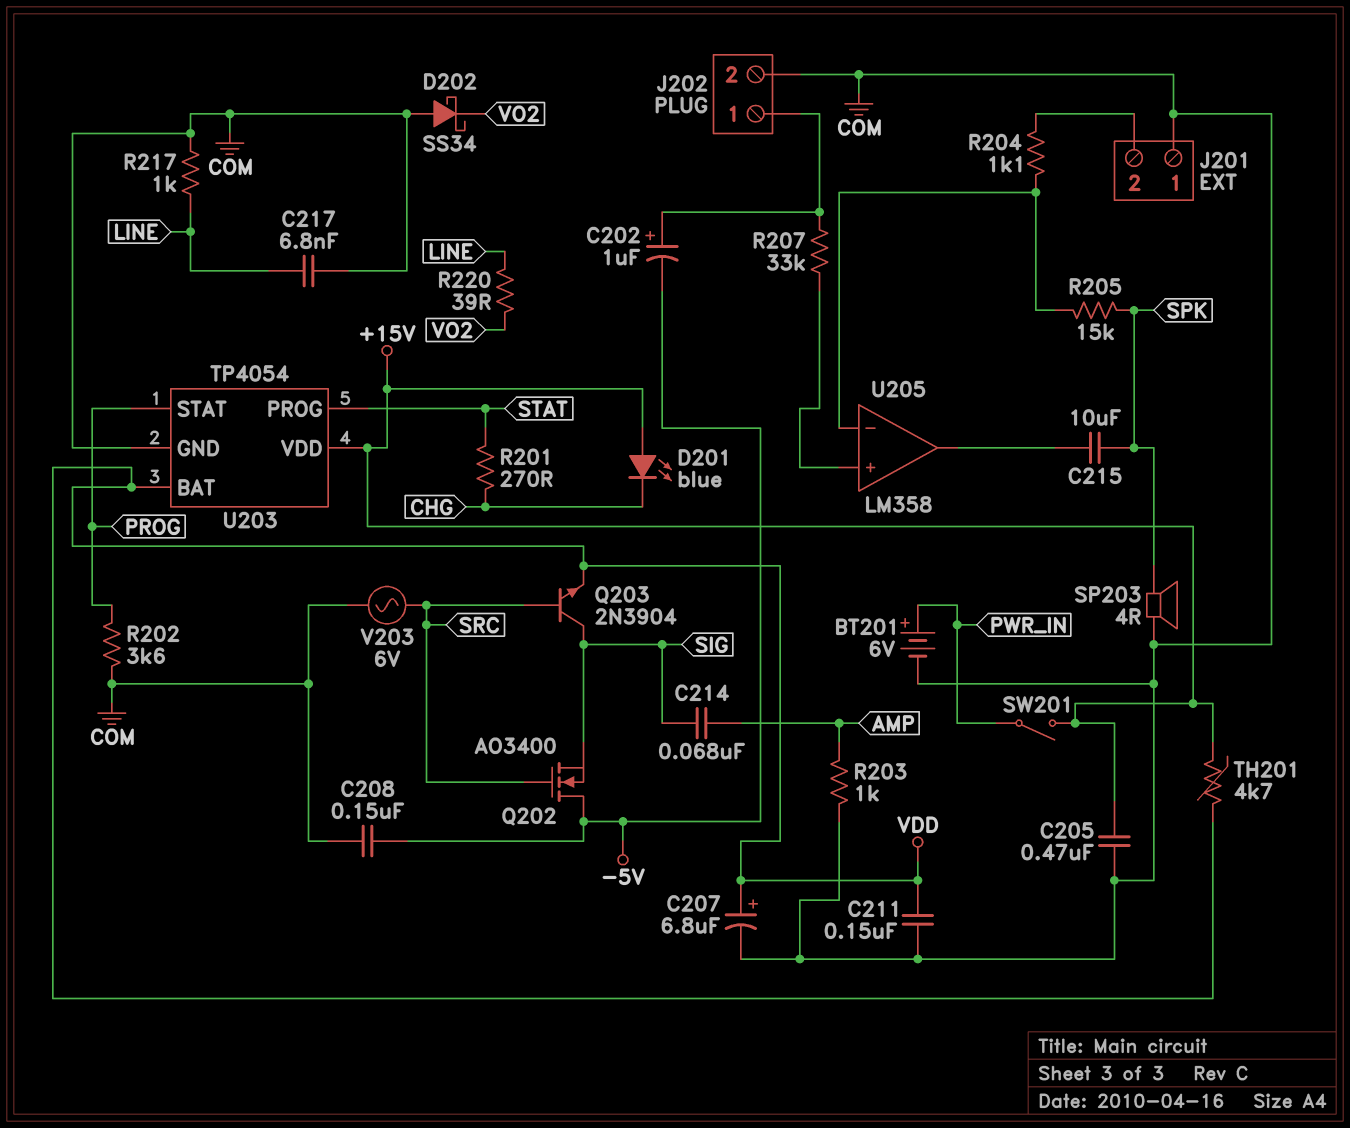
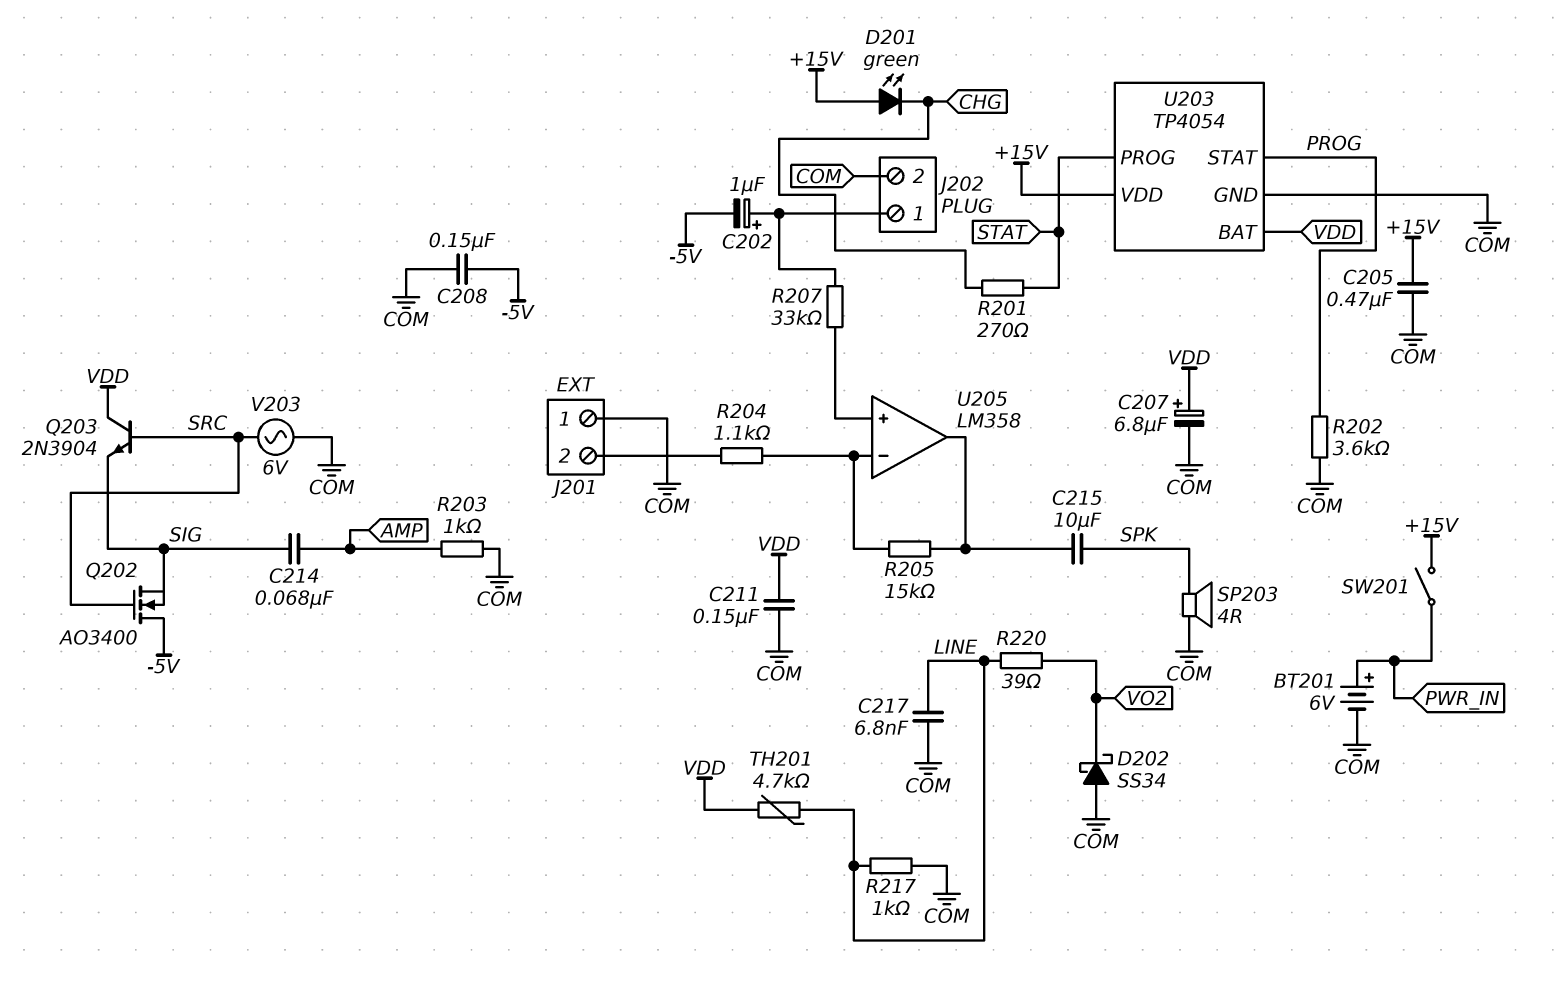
D201: LED blue (A +15V, K CHG) -> LED green (A +15V, K CHG)
Q203: NPN 2N3904 (B SRC, C SIG, E VDD) -> NPN 2N3904 (B SRC, C VDD, E SIG)
R205: 15k (SPK, U205/in-) -> 15k (U205/in-, U205/out)
TH201: 4.7k (+15V, VDD) -> 4.7k (LINE, VDD)

